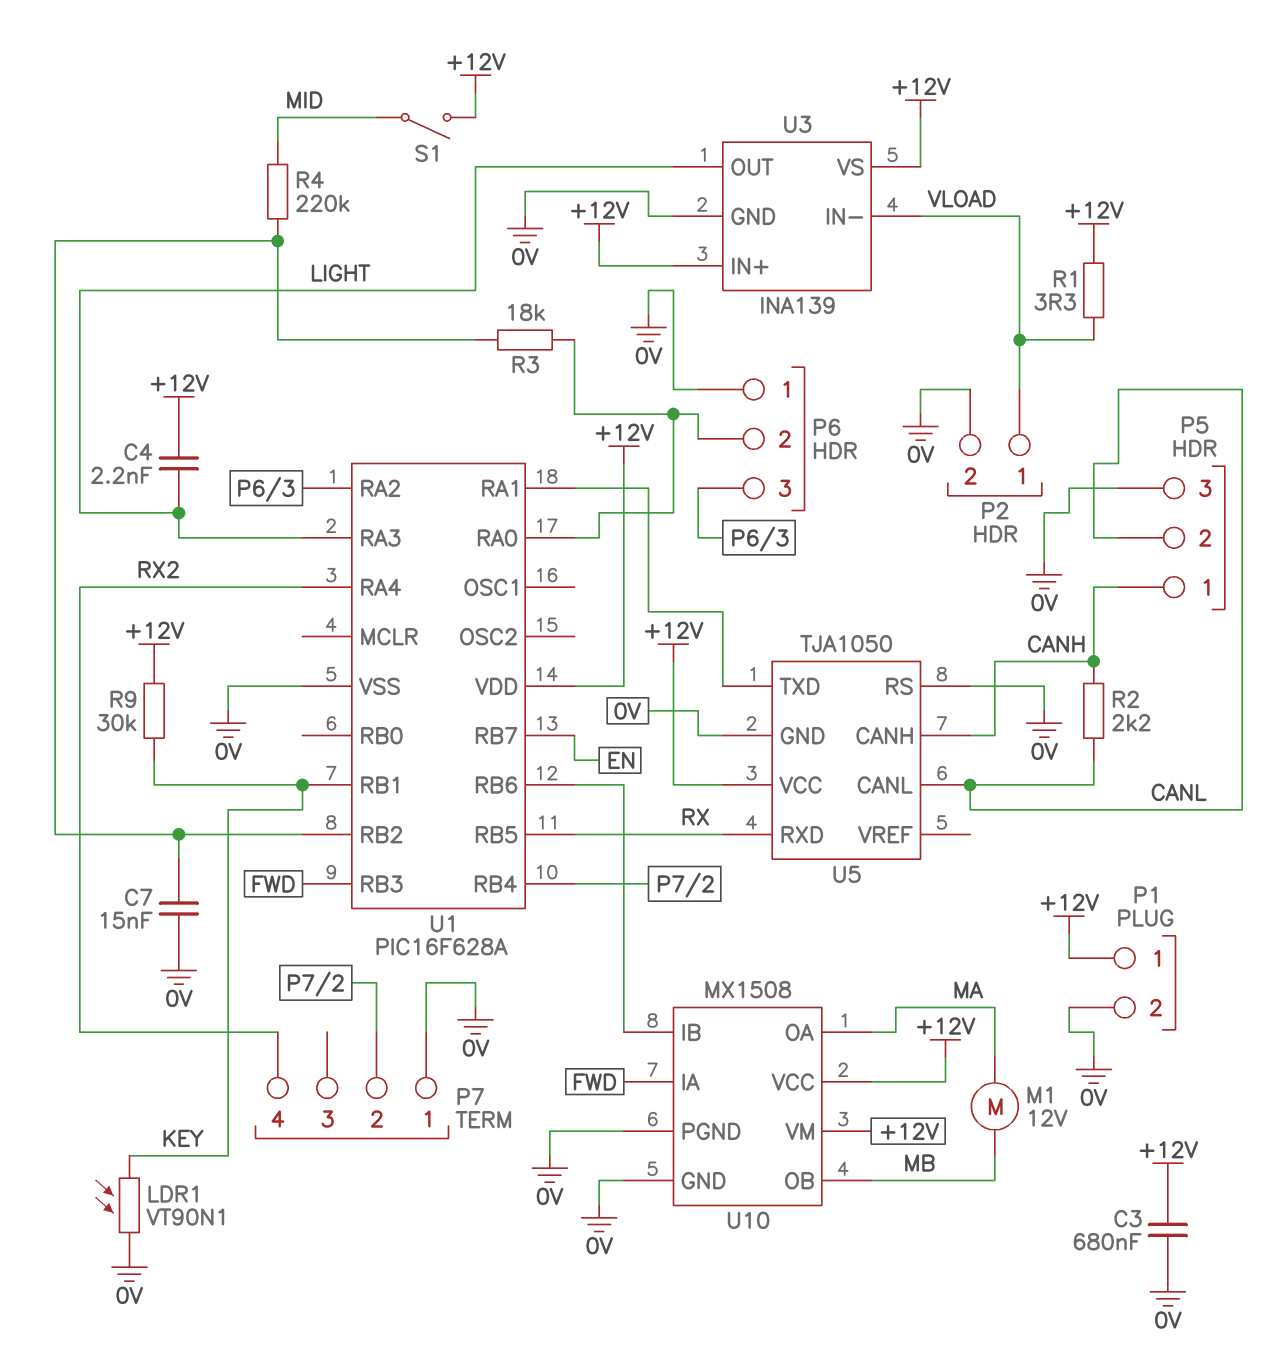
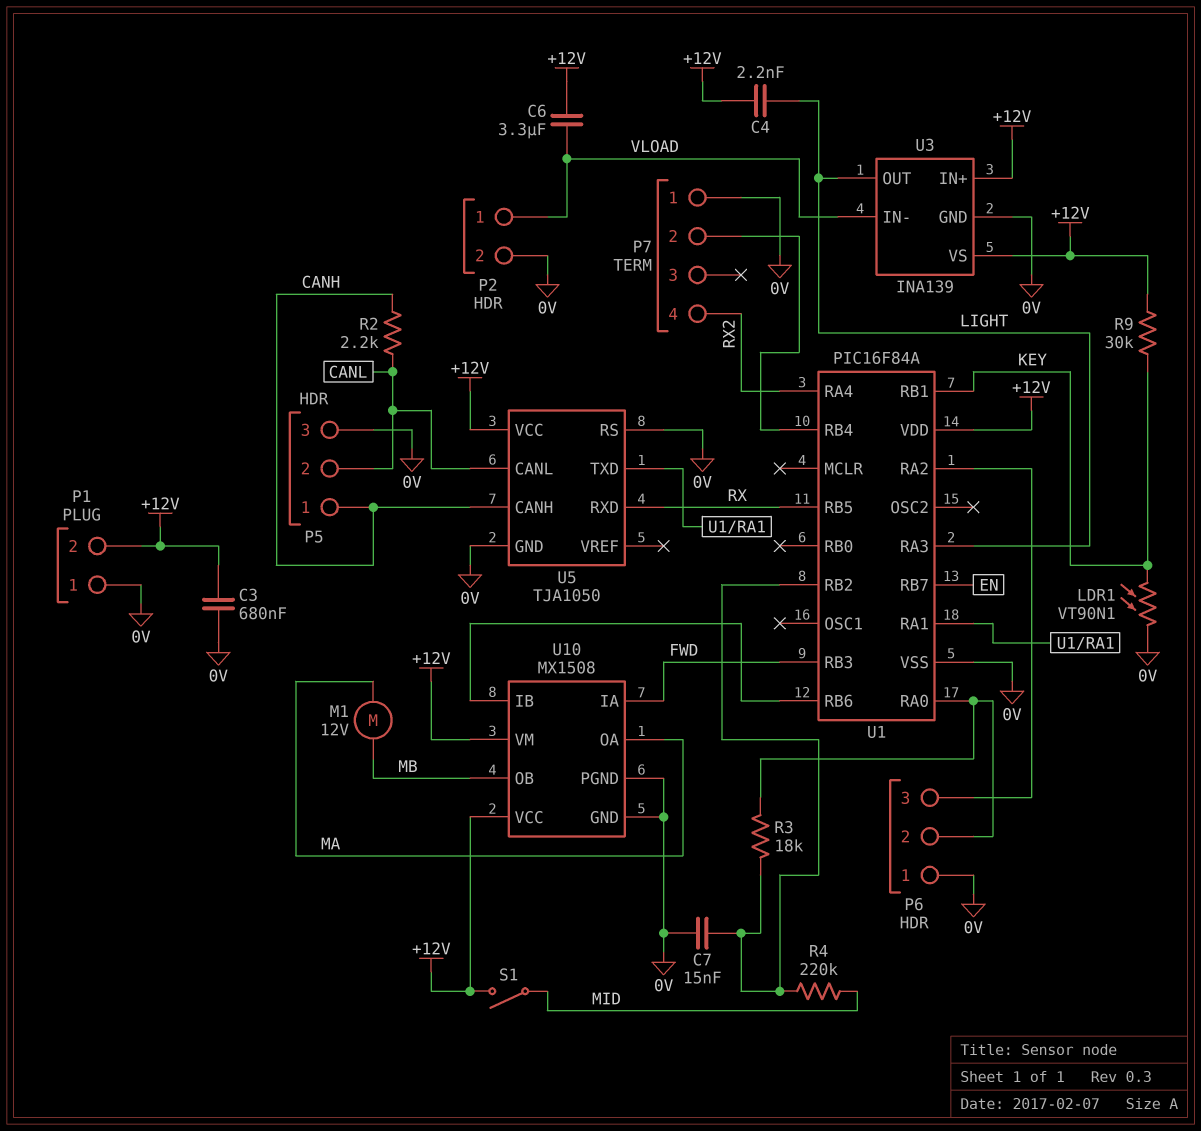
C6: none -> 3.3uF (+12V, VLOAD)
P1 pin 1: +12V -> 0V
P1 pin 2: 0V -> +12V
R1: 3.3 (+12V, VLOAD) -> none
U1: PIC16F628A -> PIC16F84A

